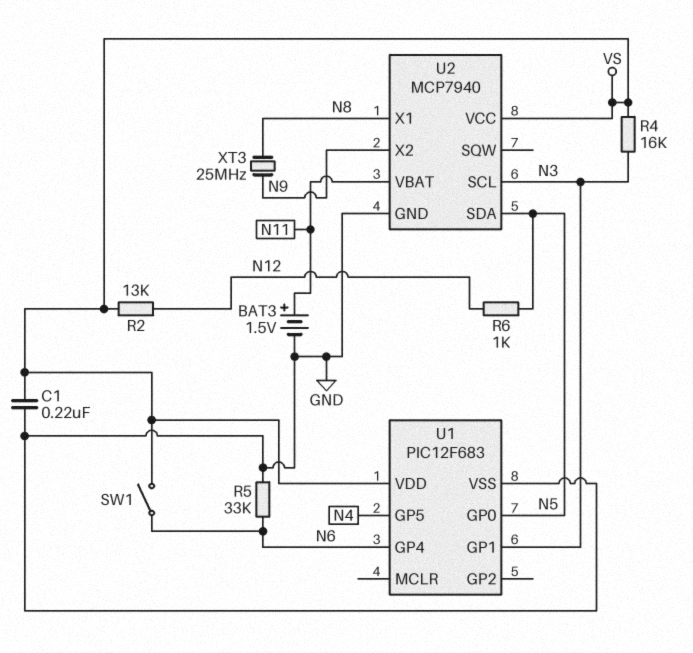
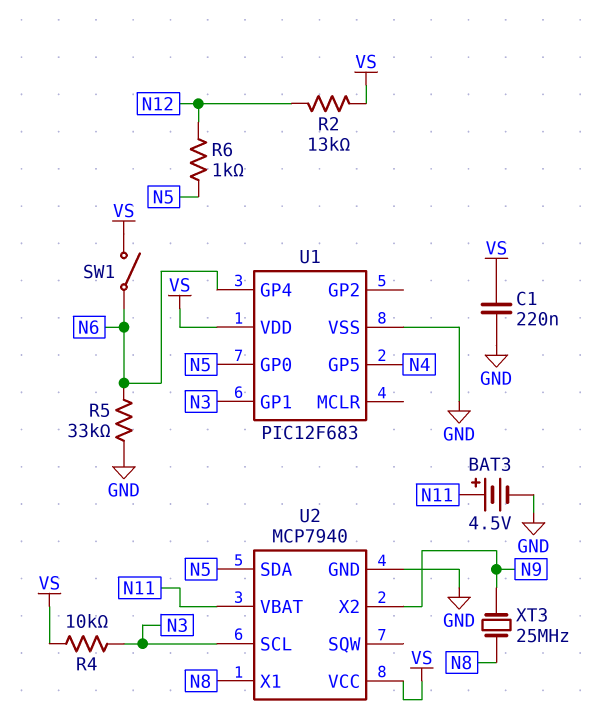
BAT3: 1.5V (plus N11, minus GND) -> 4.5V (plus N11, minus GND)
R4: 16k (N3, VS) -> 10k (N3, VS)

